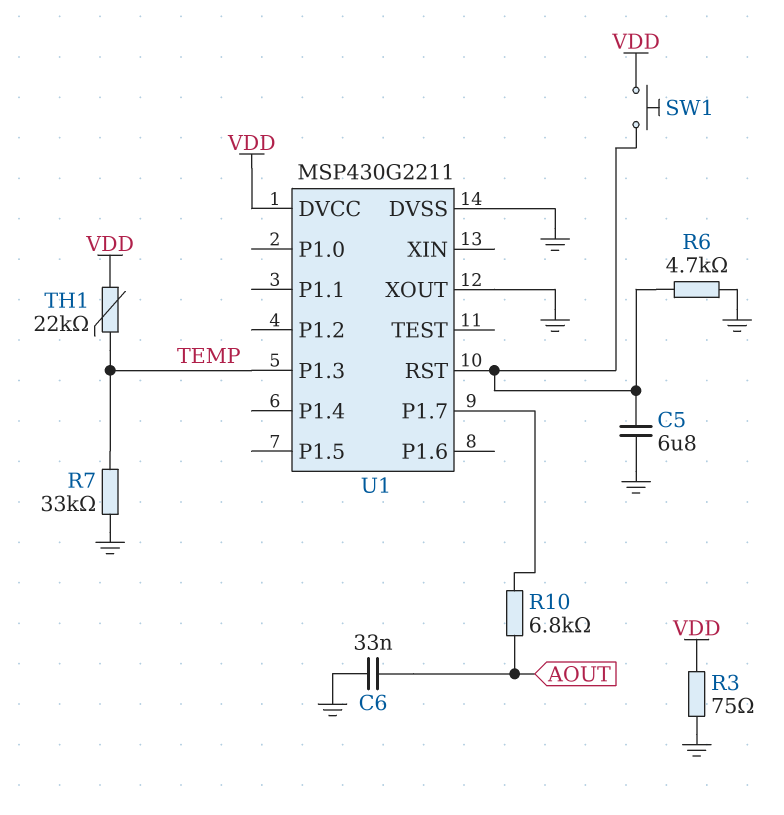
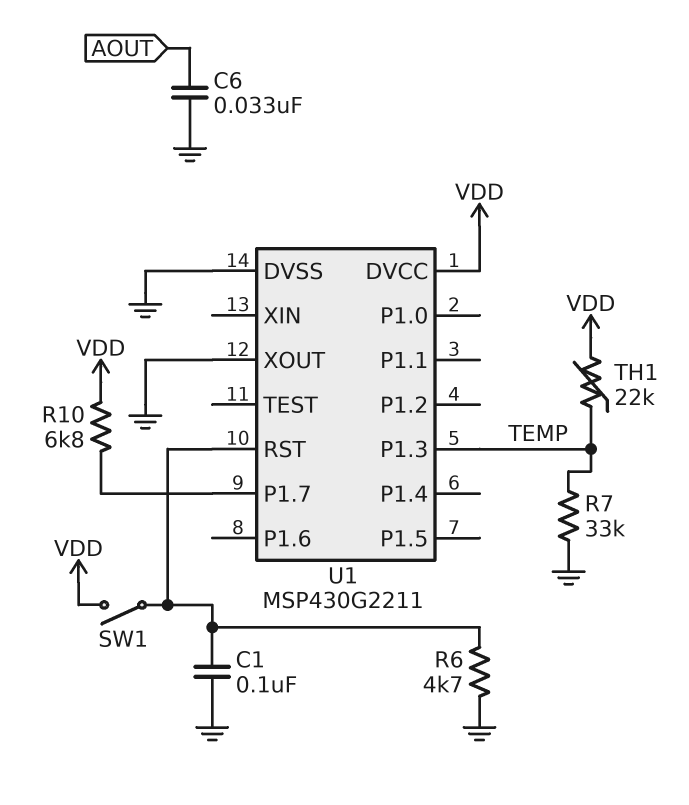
C1: none -> 100nF (GND, U1/RST)
C5: 6.8uF (GND, U1/RST) -> none
R3: 75 (GND, VDD) -> none
R10: 6.8k (AOUT, U1/P1.7) -> 6.8k (U1/P1.7, VDD)
SW1: button (U1/RST, VDD) -> switch (U1/RST, VDD)

